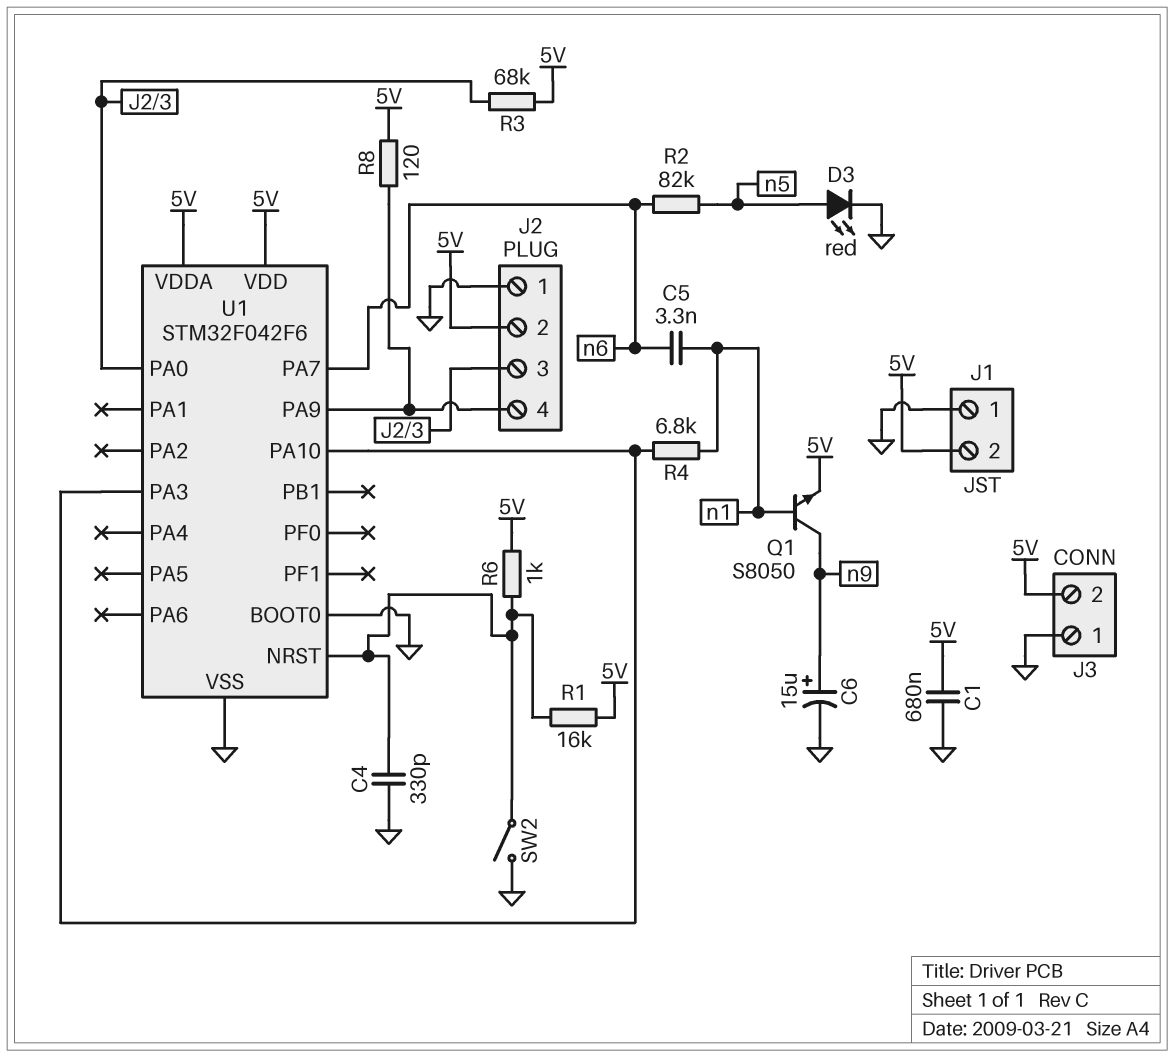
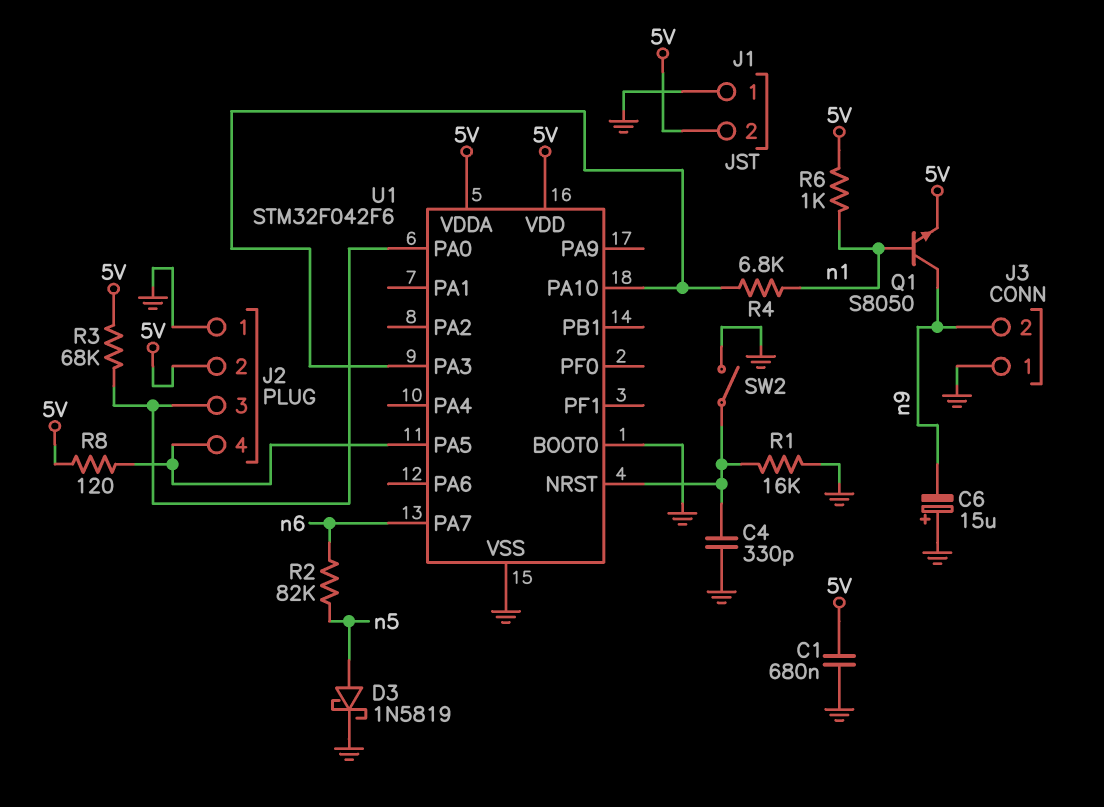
C5: 3.3nF (n1, n6) -> none
C6: 15uF (plus n9, minus GND) -> 15uF (plus GND, minus n9)
D3: LED red (A n5, K GND) -> schottky 1N5819 (A n5, K GND)
J3 pin 2: 5V -> n9
R1: 16k (5V, U1/NRST) -> 16k (GND, U1/NRST)
R6: 1k (5V, U1/NRST) -> 1k (5V, n1)
U1 pin PA5: none -> J2/4
U1 pin PA9: J2/4 -> none

